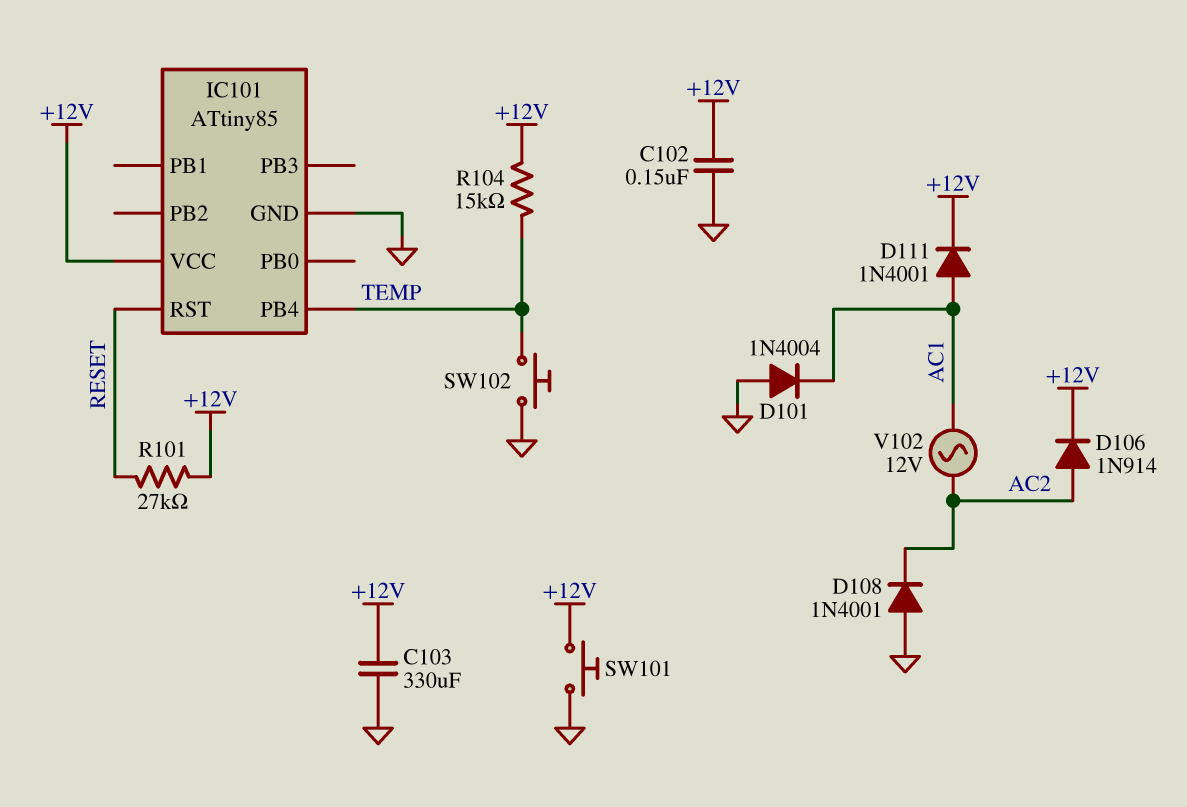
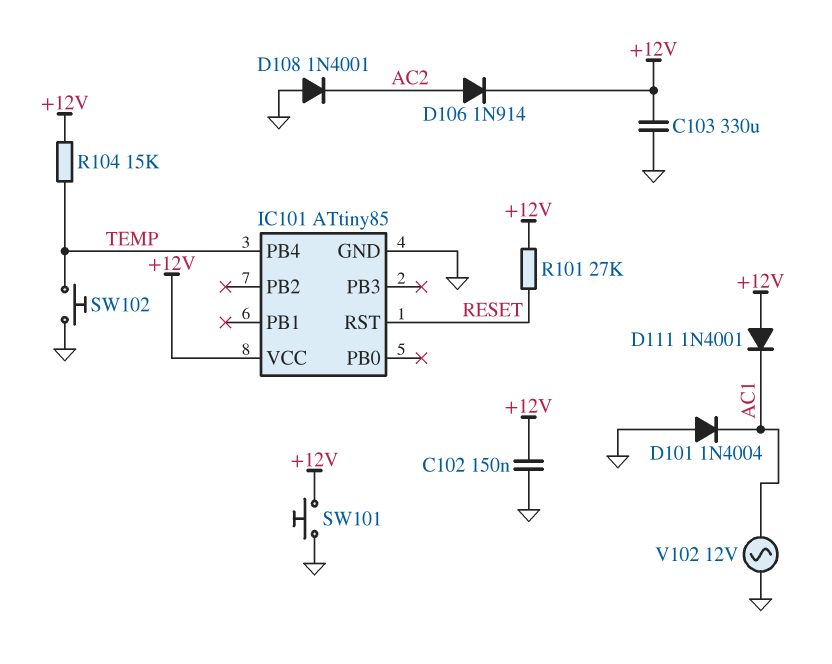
D111: diode 1N4001 (A AC1, K +12V) -> diode 1N4001 (A +12V, K AC1)
V102: AC 12V (AC1, AC2) -> AC 12V (AC1, GND)

